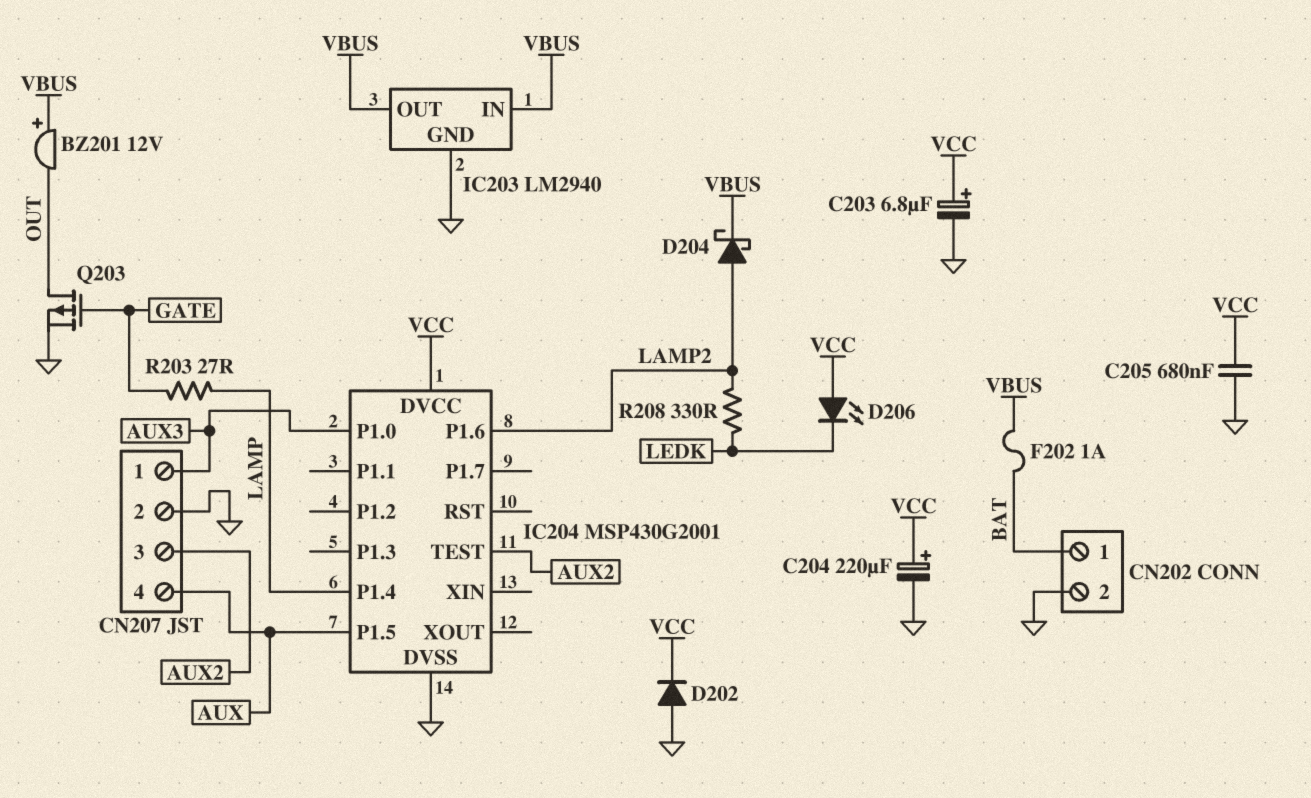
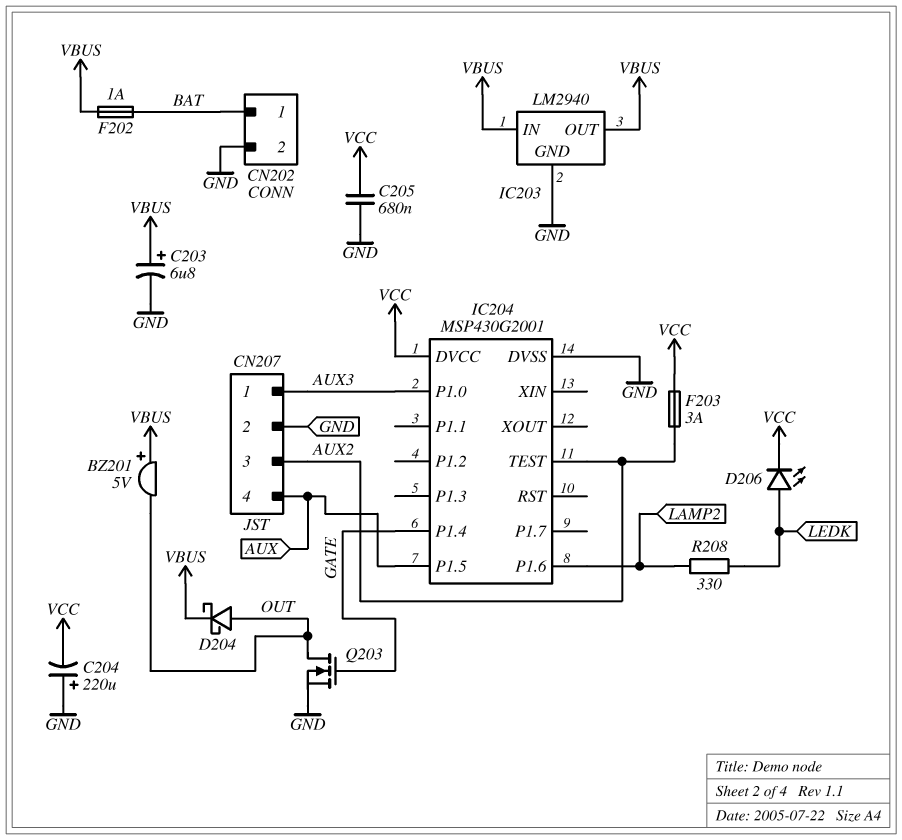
BZ201: buzzer 12V (plus VBUS, minus OUT) -> buzzer 5V (plus VBUS, minus OUT)
C203: 6.8uF (plus VCC, minus GND) -> 6.8uF (plus VBUS, minus GND)
C204: 220uF (plus VCC, minus GND) -> 220uF (plus GND, minus VCC)
D202: diode (A GND, K VCC) -> none
D204: schottky (A LAMP2, K VBUS) -> schottky (A OUT, K VBUS)
D206: LED (A VCC, K LEDK) -> LED (A LEDK, K VCC)
F203: none -> 3A (AUX2, VCC)
IC204 pin P1.4: LAMP -> GATE
Q203: PMOS (G GATE, D OUT, S GND) -> NMOS (G GATE, D OUT, S GND)
R203: 27 (GATE, LAMP) -> none

